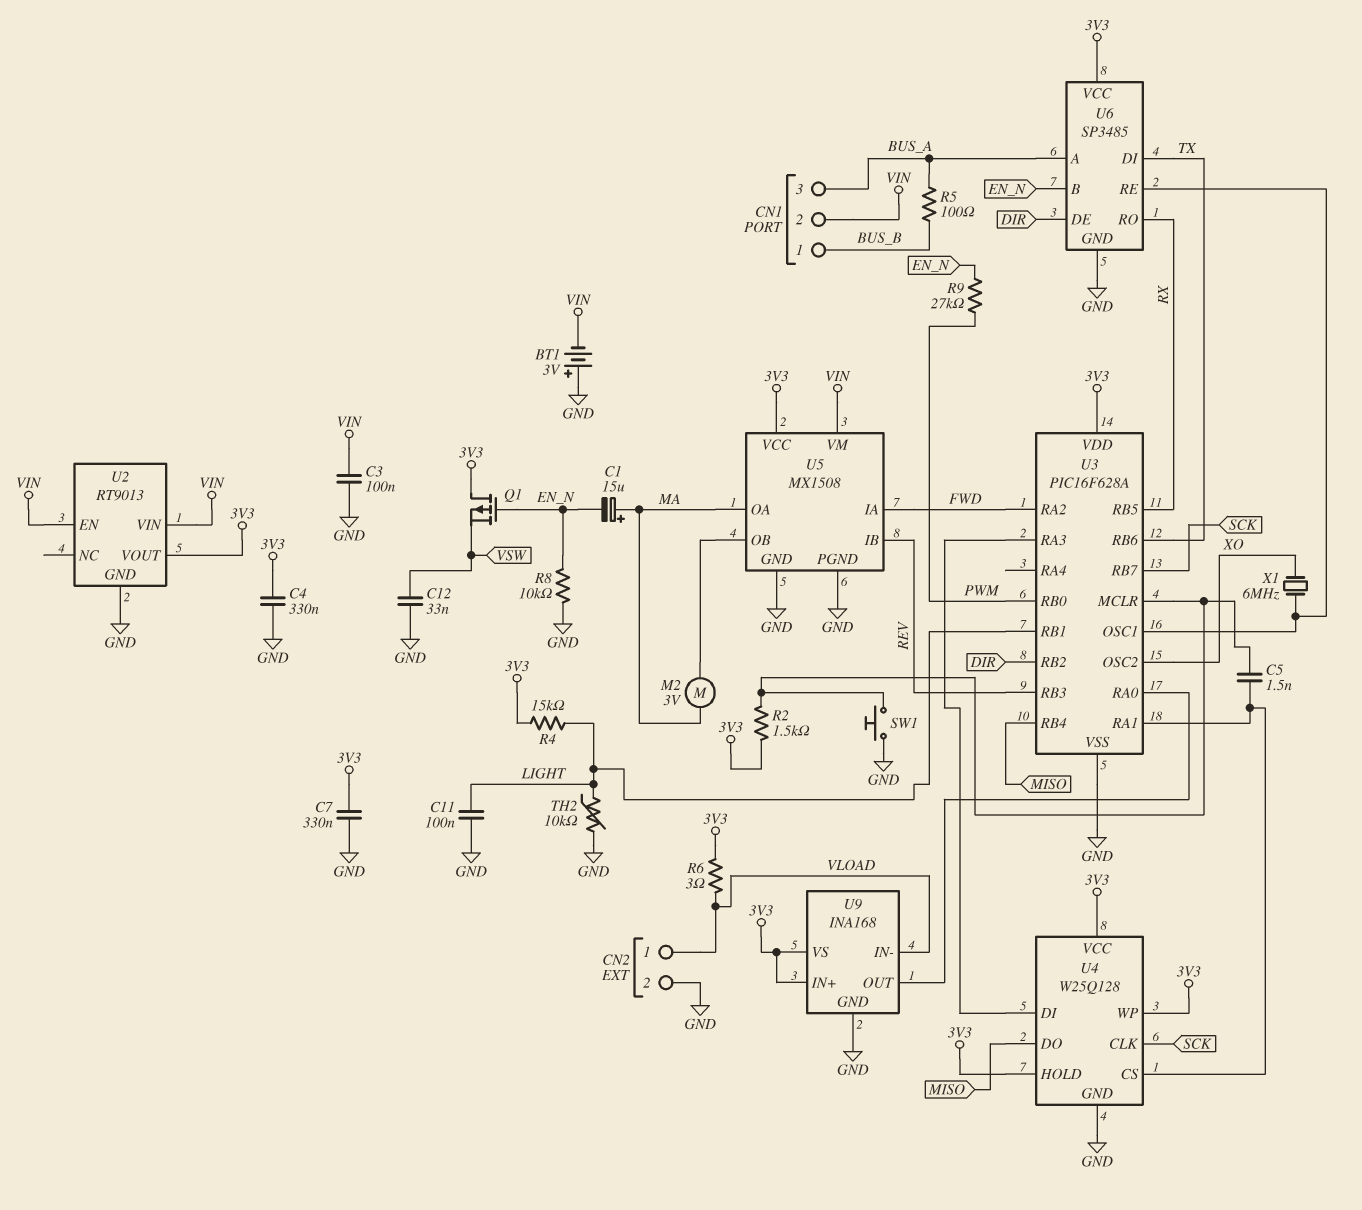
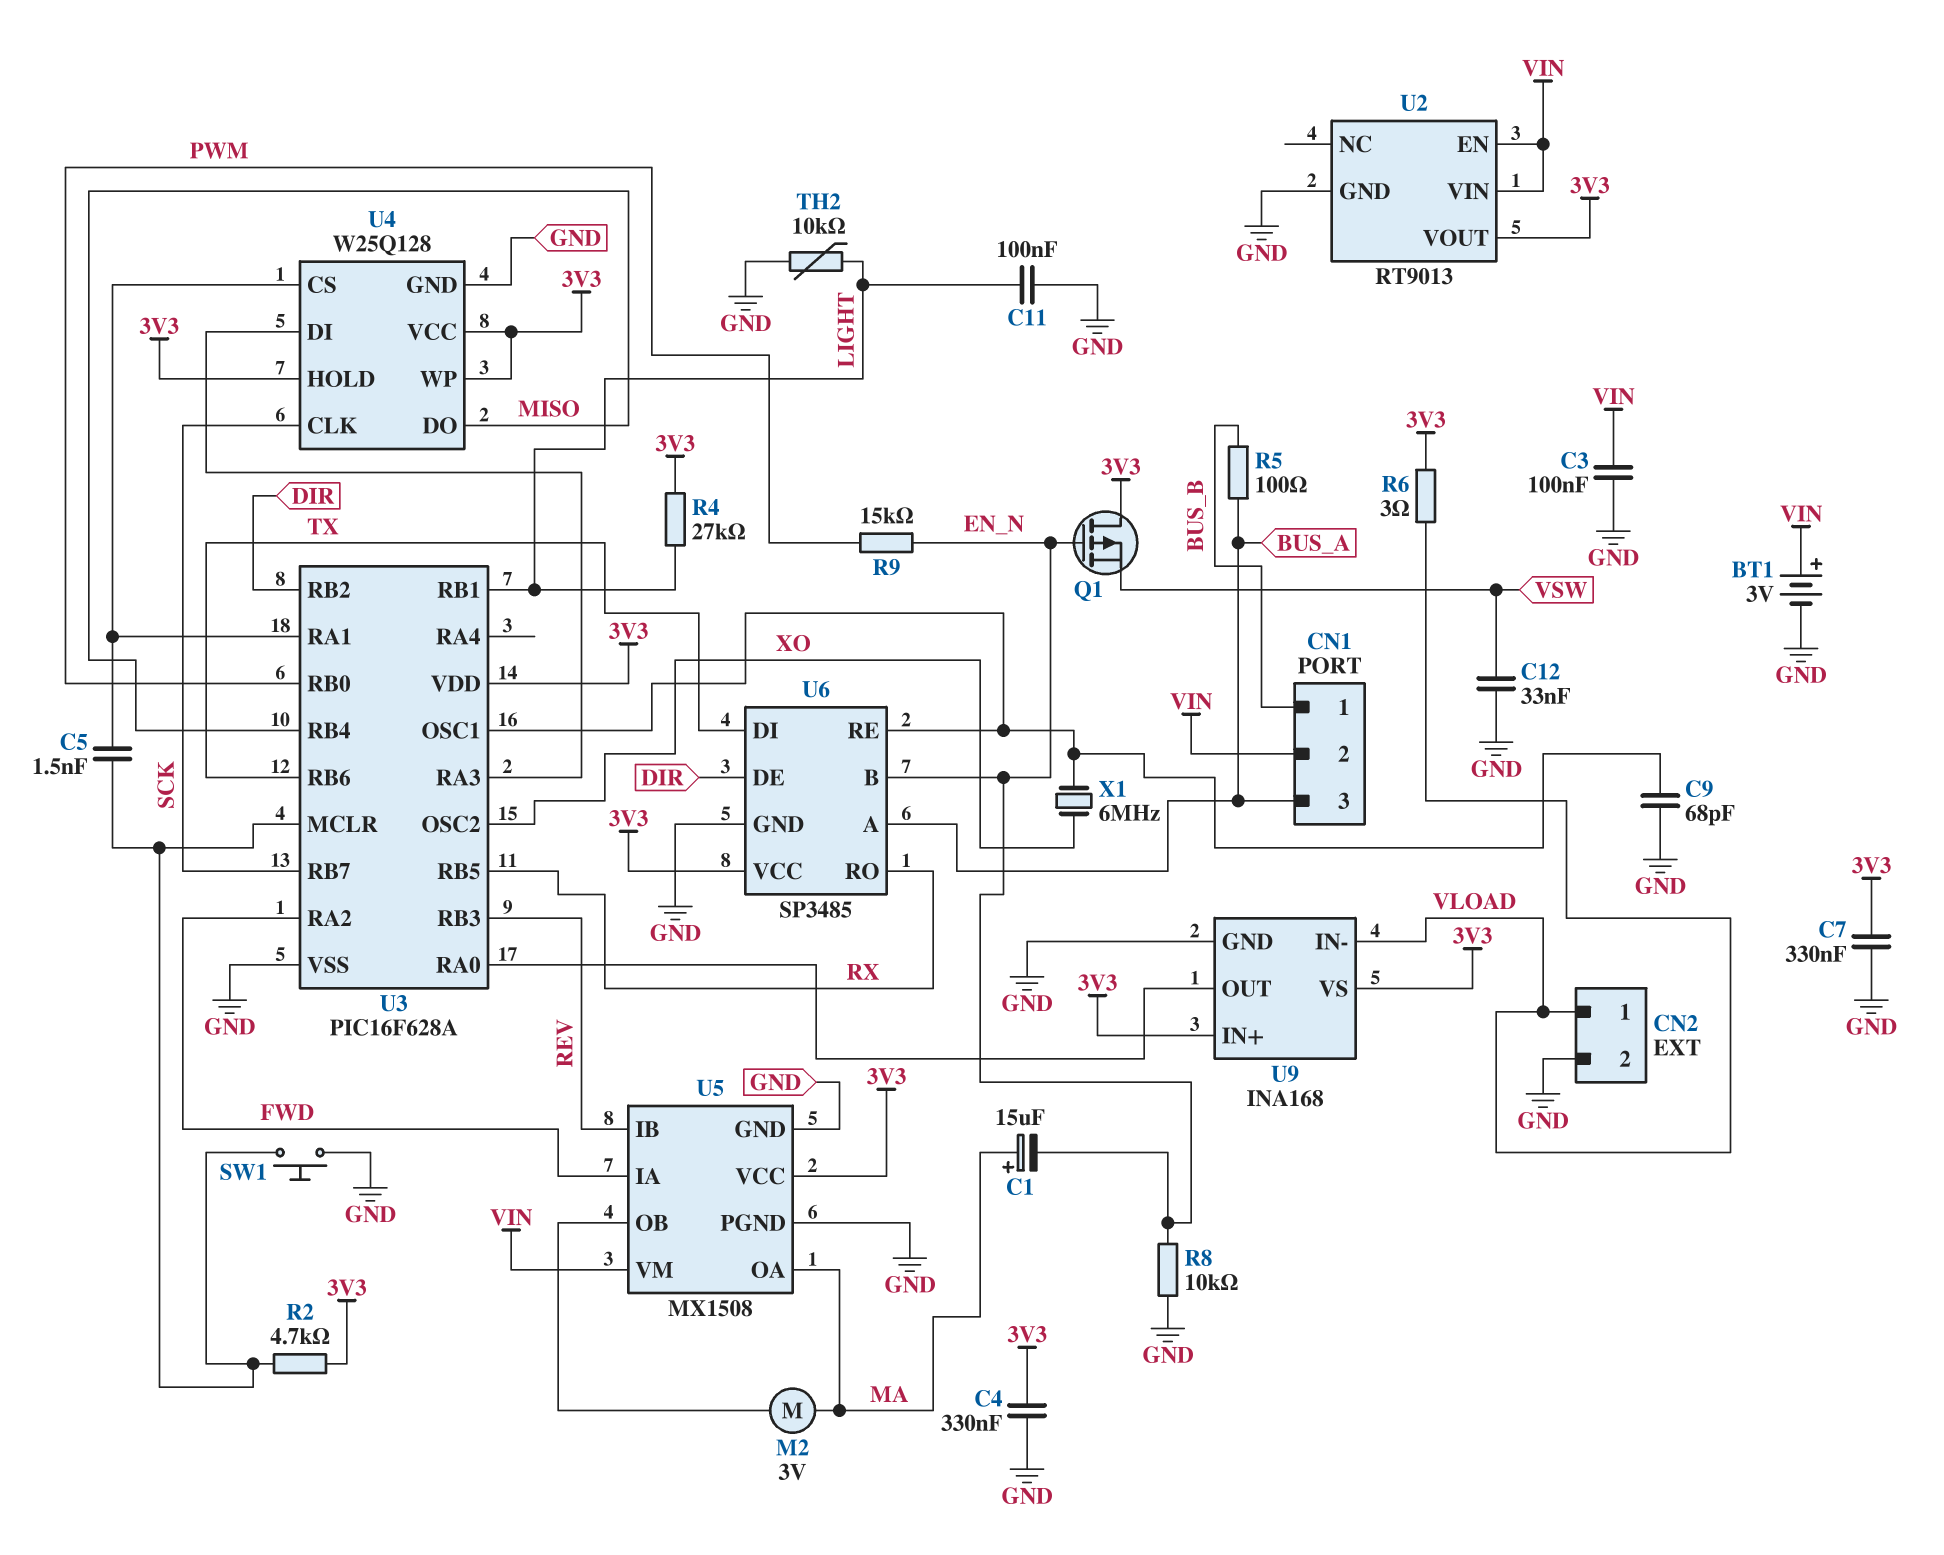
BT1: 3V (plus GND, minus VIN) -> 3V (plus VIN, minus GND)
C9: none -> 68pF (GND, U3/OSC1)
R2: 1.5k (3V3, U3/MCLR) -> 4.7k (3V3, U3/MCLR)
R4: 15k (3V3, LIGHT) -> 27k (3V3, LIGHT)
R9: 27k (EN_N, PWM) -> 15k (EN_N, PWM)

